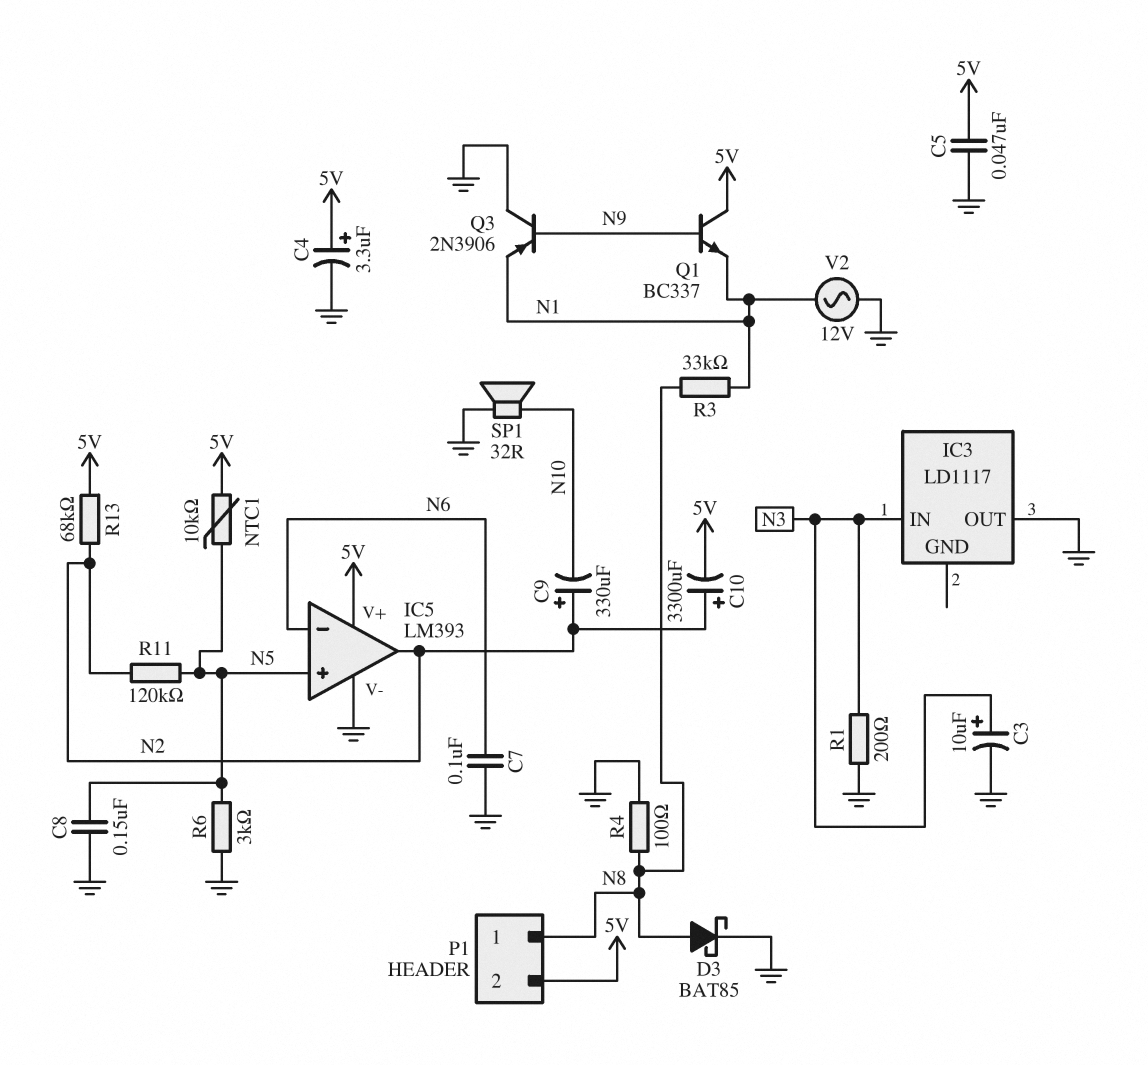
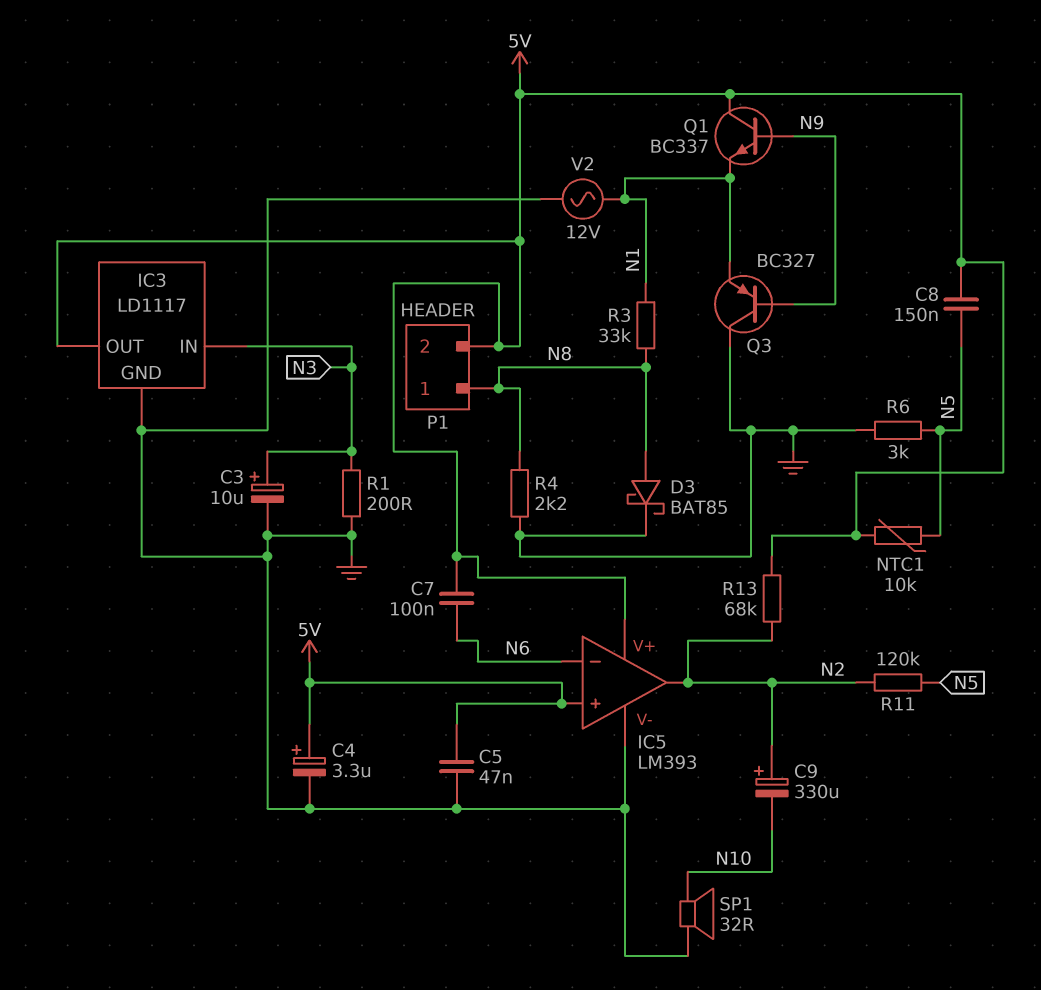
C7: 100nF (GND, N6) -> 100nF (5V, N6)
C8: 150nF (GND, N5) -> 150nF (5V, N5)
C10: 3300uF (plus N2, minus 5V) -> none
IC3 pin GND: none -> GND
IC3 pin OUT: GND -> 5V
IC5 pin in+: N5 -> 5V
Q3: PNP 2N3906 (B N9, C GND, E N1) -> PNP BC327 (B N9, C GND, E N1)
R4: 100 (GND, N8) -> 2.2k (GND, N8)

